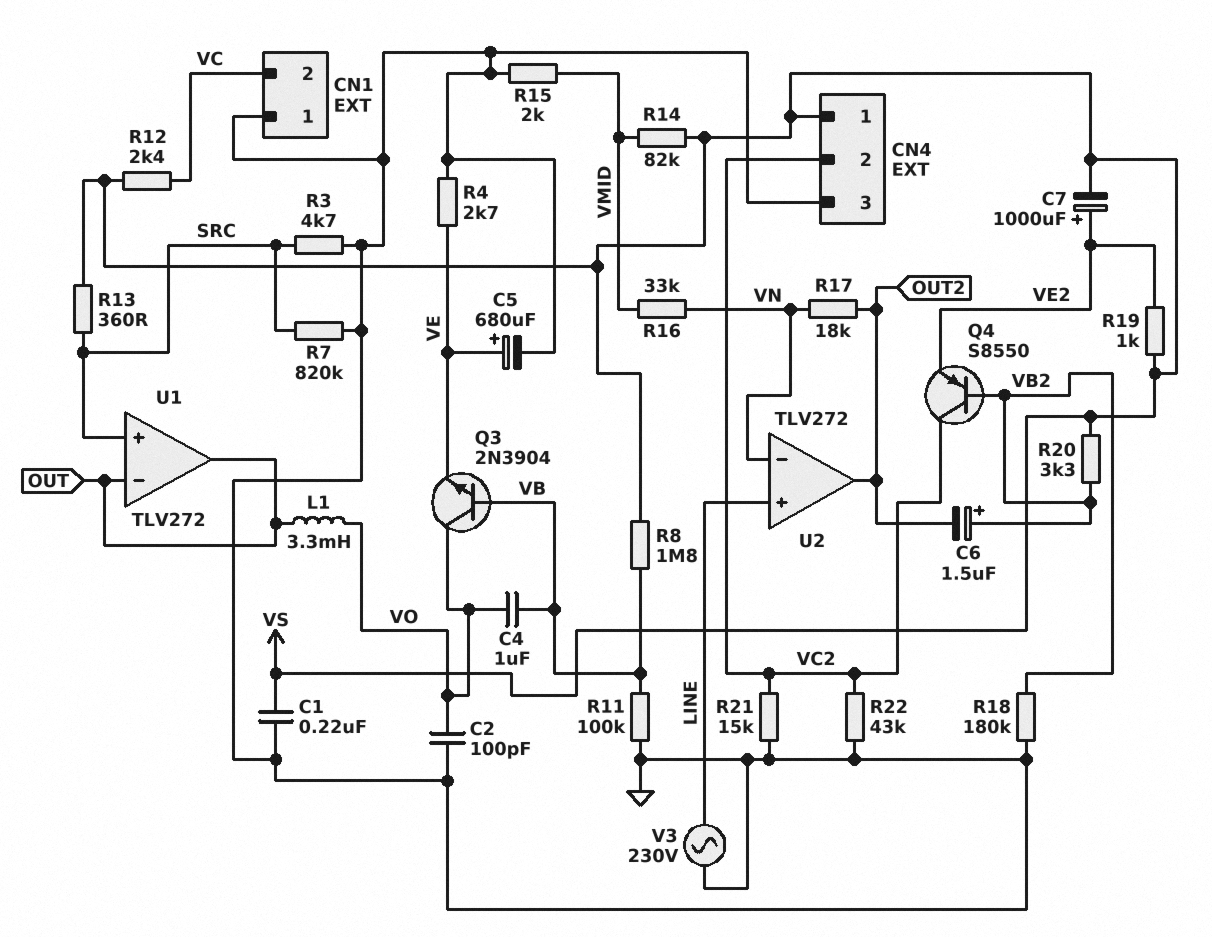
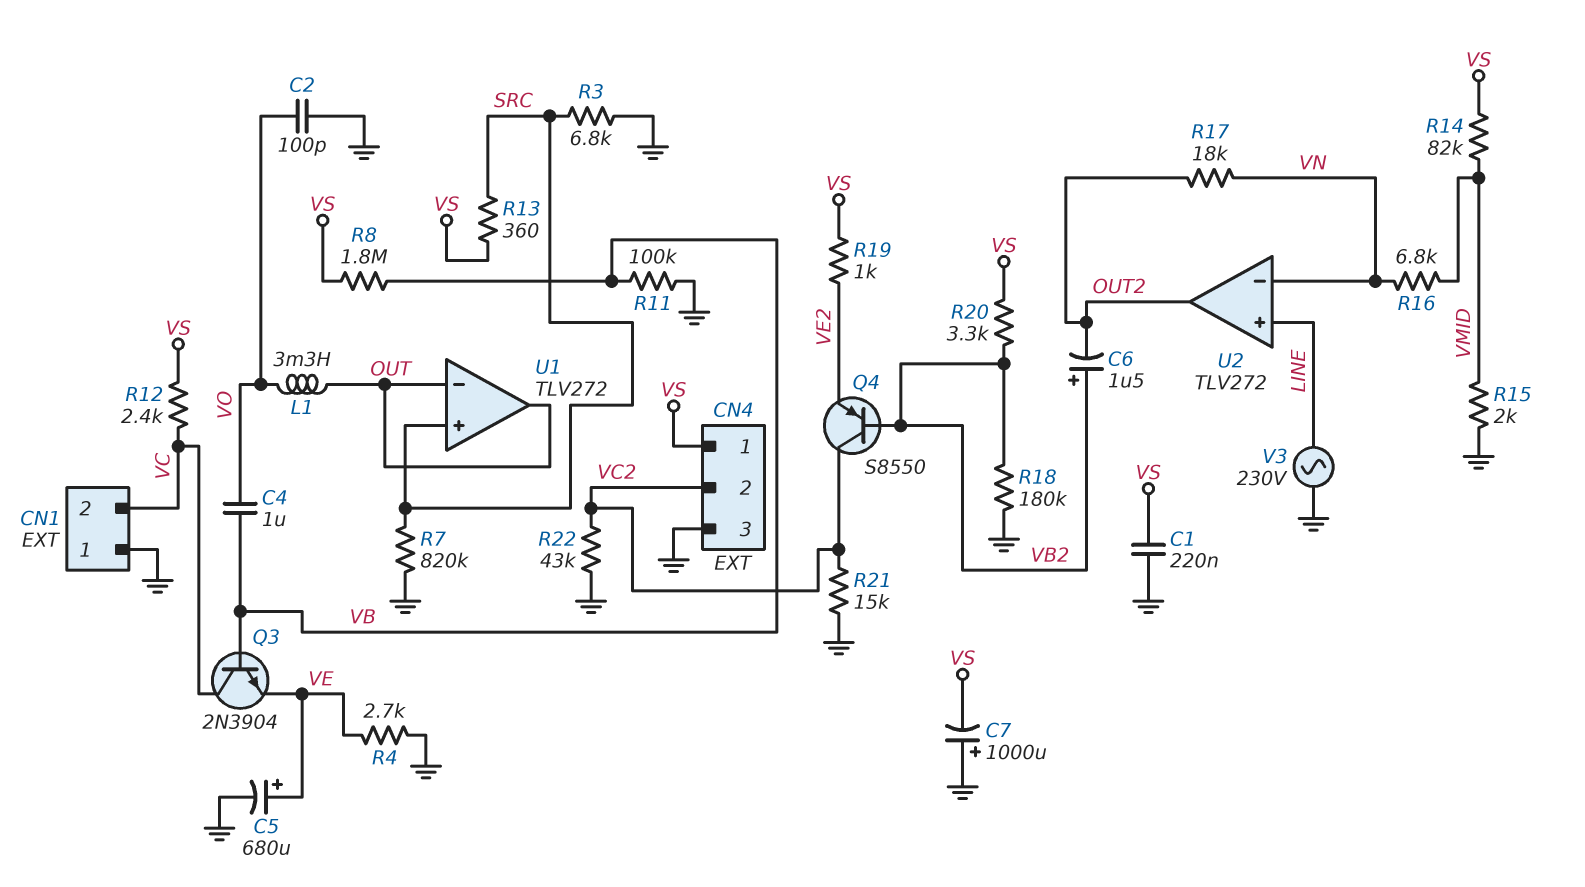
C7: 1000uF (plus VE2, minus VS) -> 1000uF (plus GND, minus VS)
Q3: NPN 2N3904 (B VB, C VO, E VE) -> NPN 2N3904 (B VB, C VC, E VE)
R3: 4.7k (GND, SRC) -> 6.8k (GND, SRC)
R16: 33k (VMID, VN) -> 6.8k (VMID, VN)

